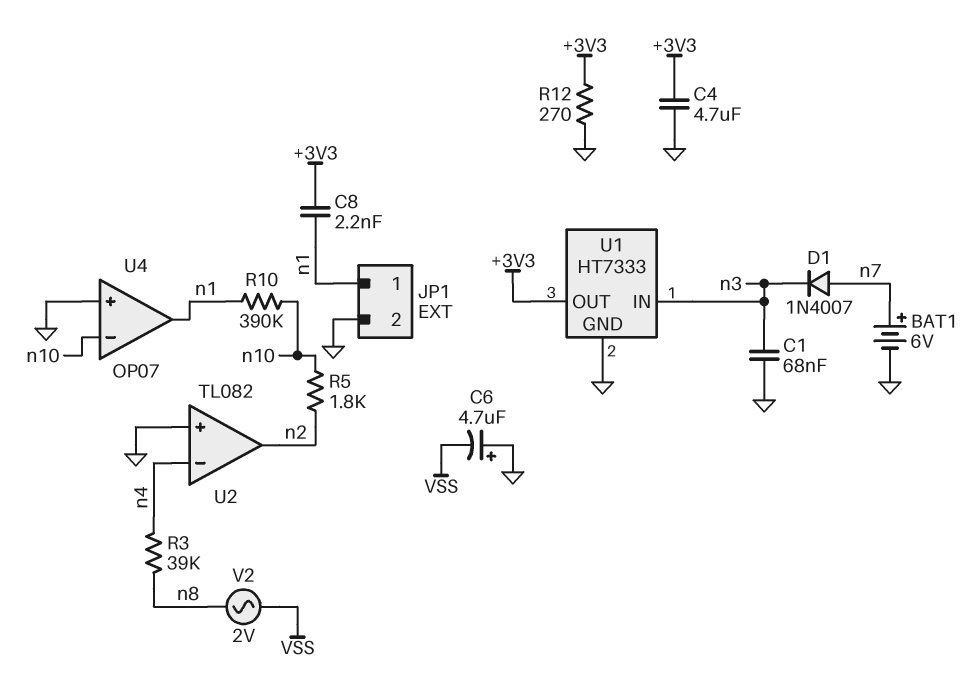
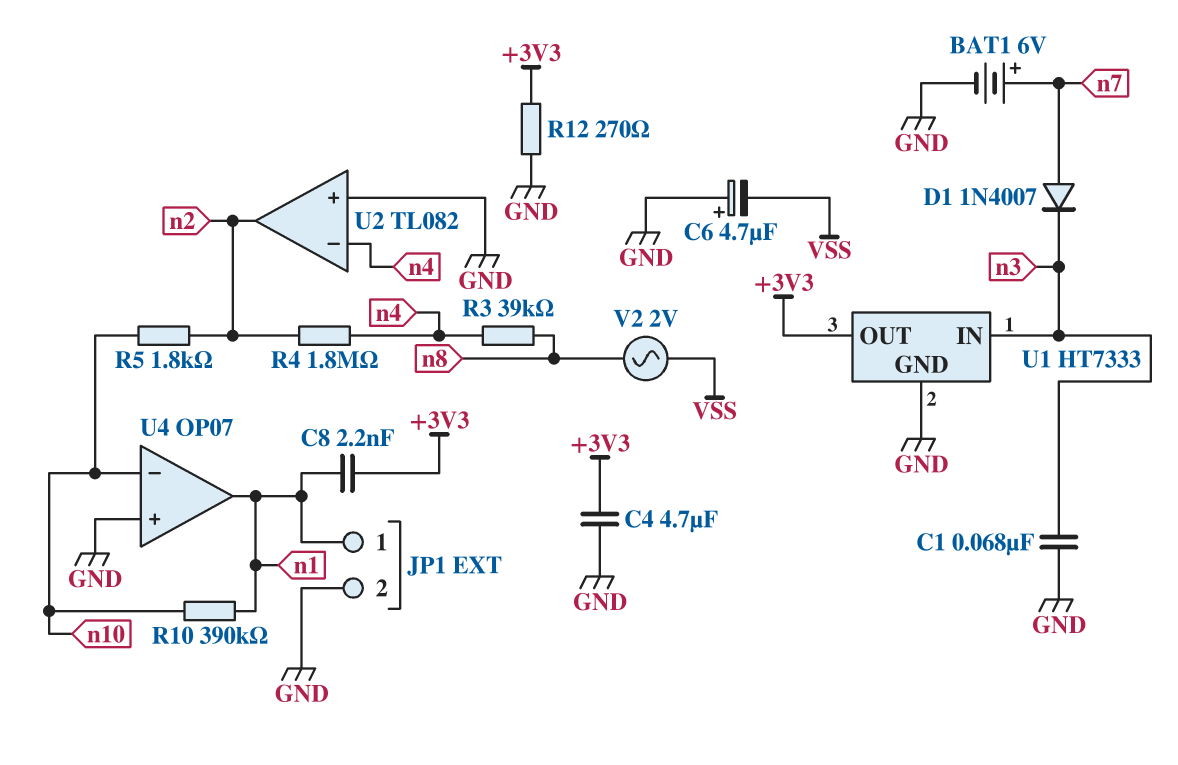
R4: none -> 1.8M (n2, n4)

